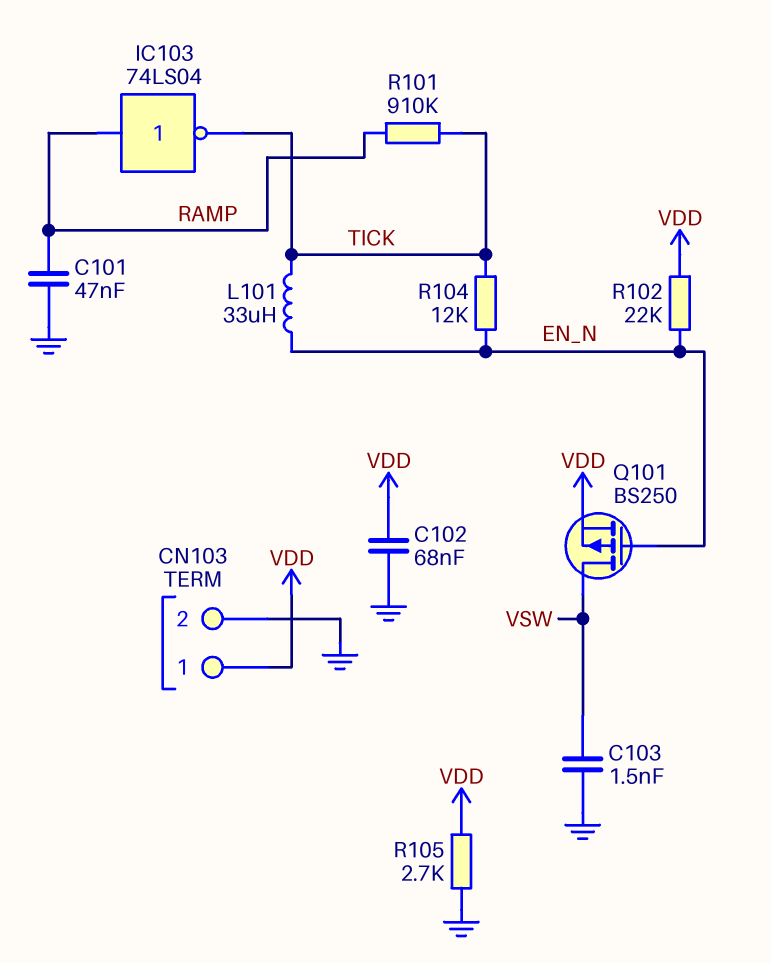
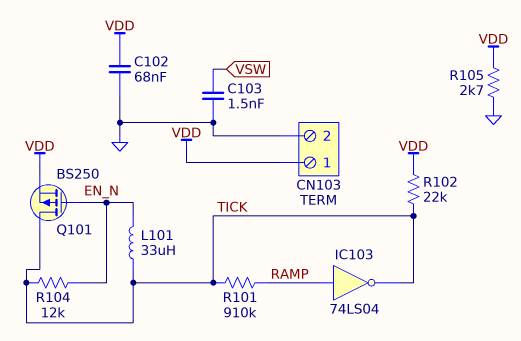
C101: 47nF (GND, RAMP) -> none
Q101: PMOS BS250 (G EN_N, D VSW, S VDD) -> PMOS BS250 (G EN_N, D TICK, S VDD)
R102: 22k (EN_N, VDD) -> 22k (TICK, VDD)

